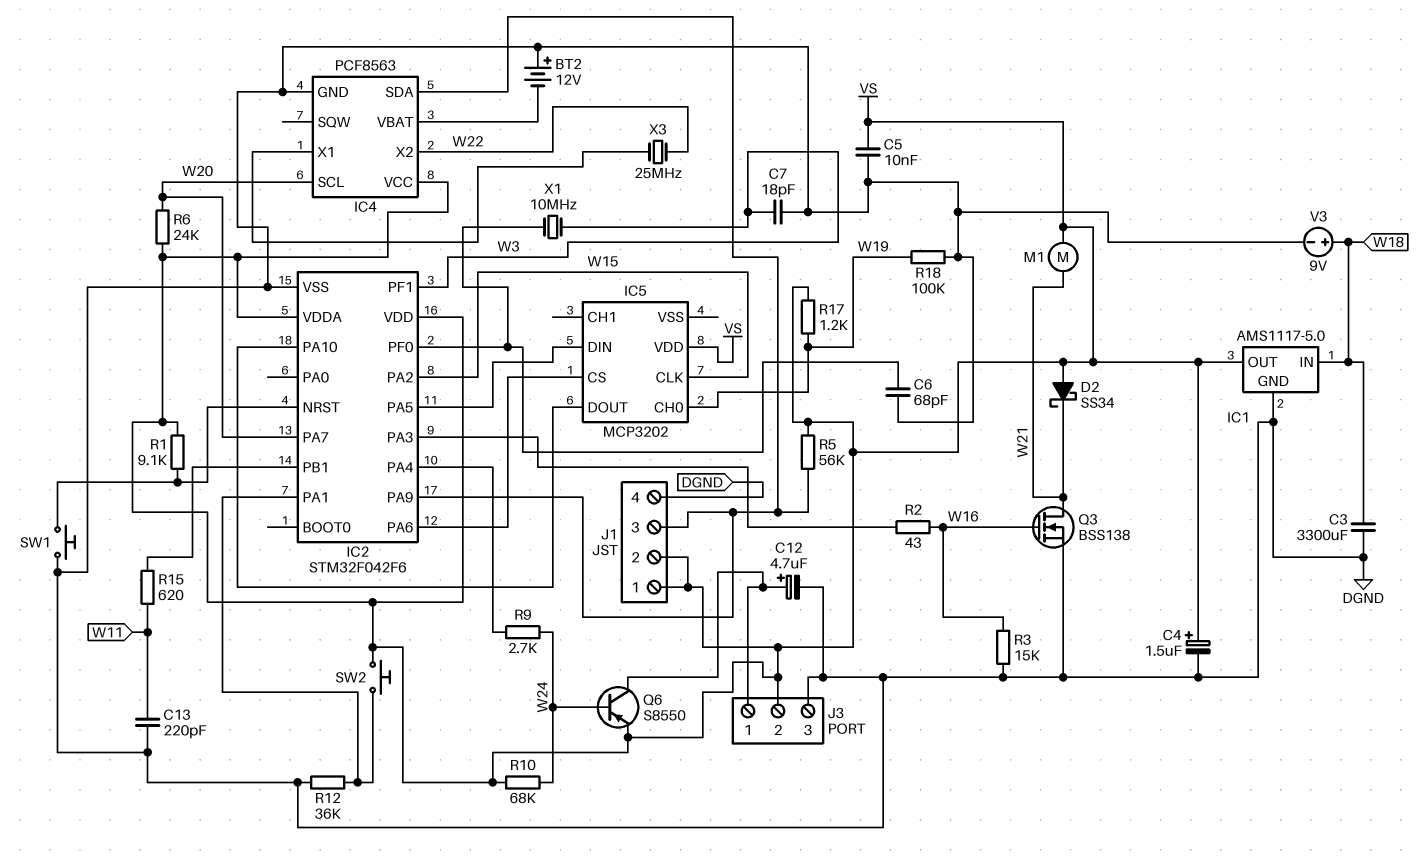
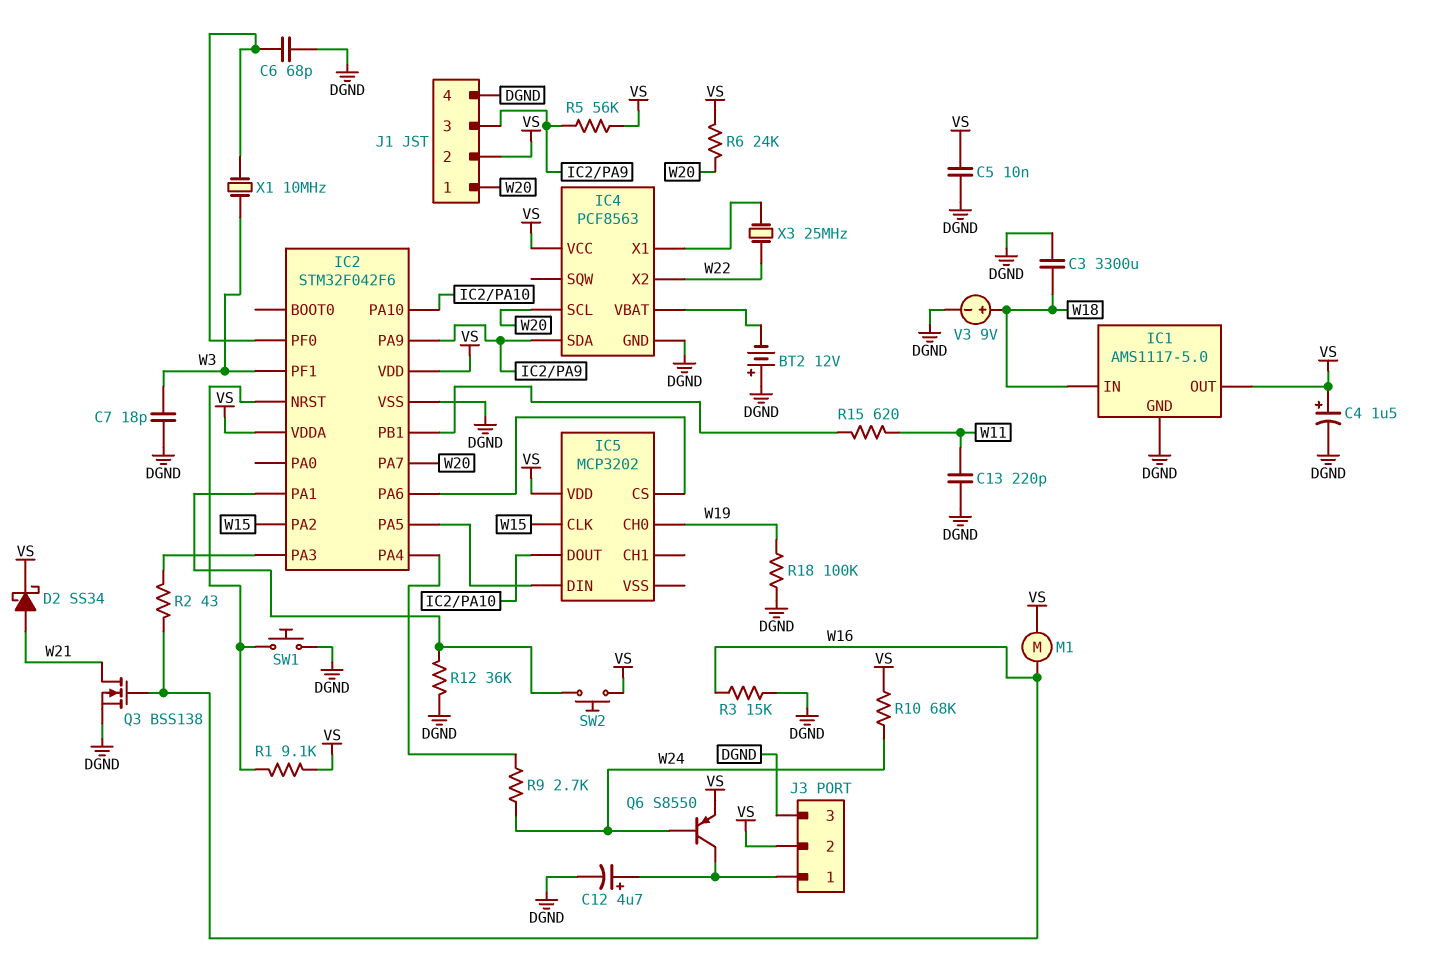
D2: schottky SS34 (A VS, K W21) -> schottky SS34 (A W21, K VS)
J1 pin 1: VS -> W20
M1: motor (VS, W21) -> motor (VS, W16)
R17: 1.2k (VS, W19) -> none

